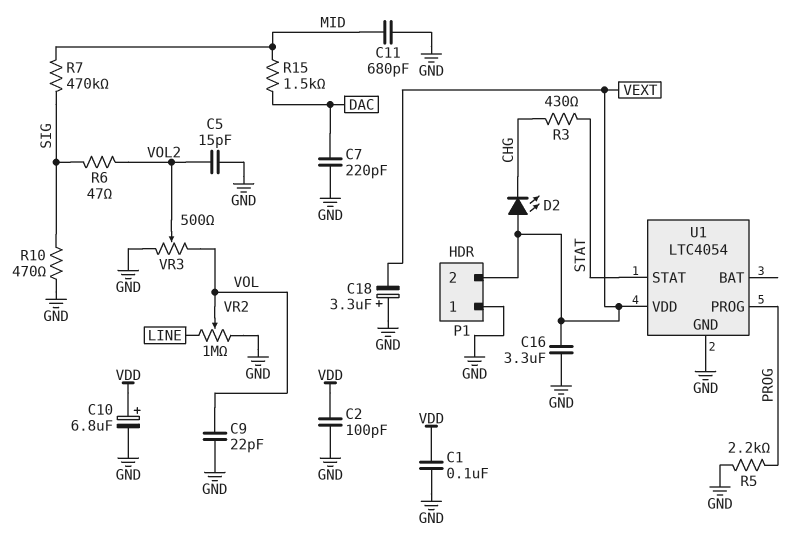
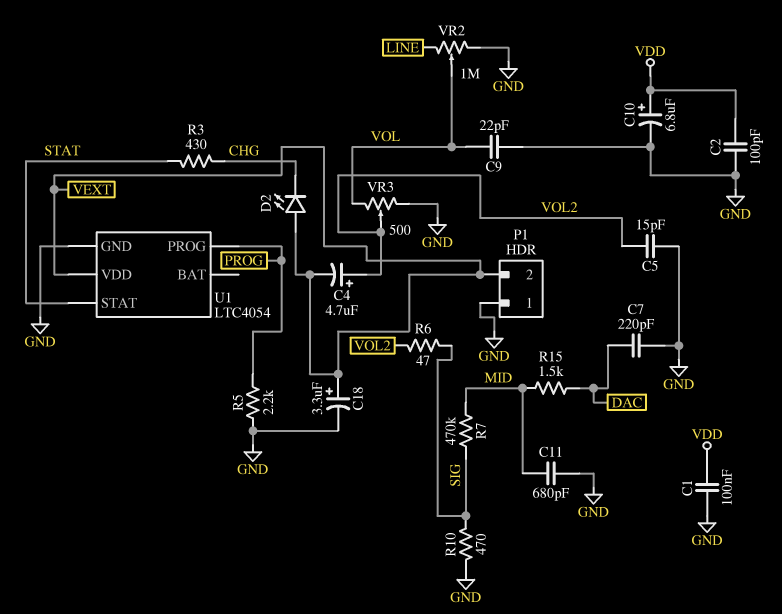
C4: none -> 4.7uF (plus VOL2, minus VEXT)
C16: 3.3uF (GND, VEXT) -> none
C18: 3.3uF (plus GND, minus VEXT) -> 3.3uF (plus VEXT, minus GND)

